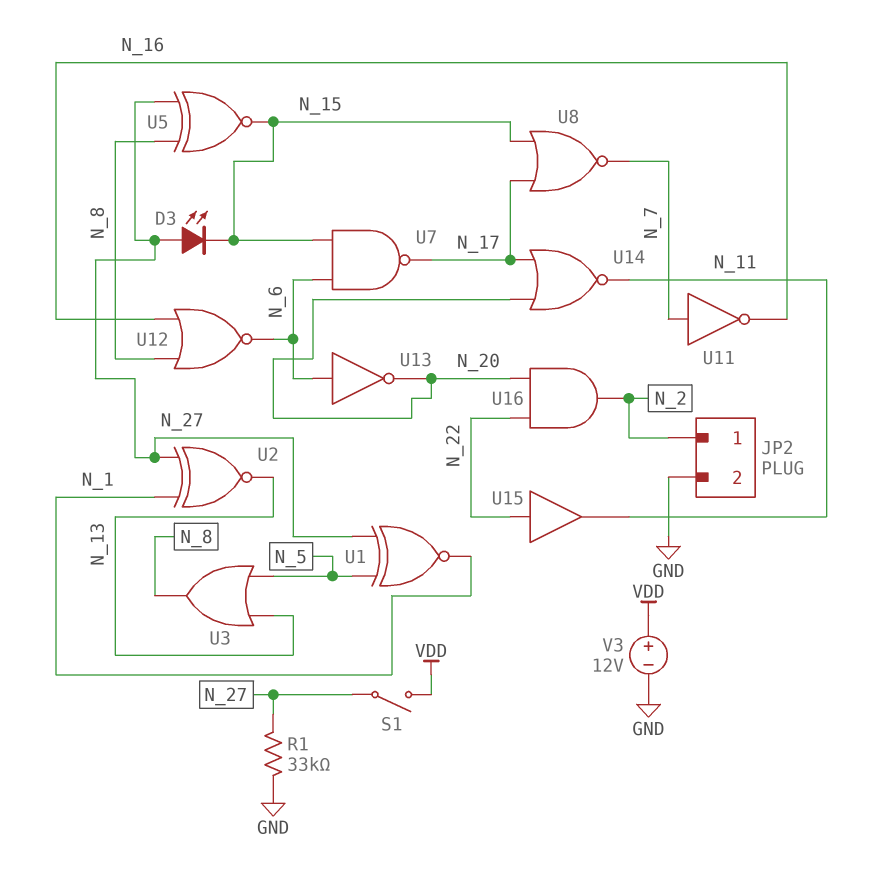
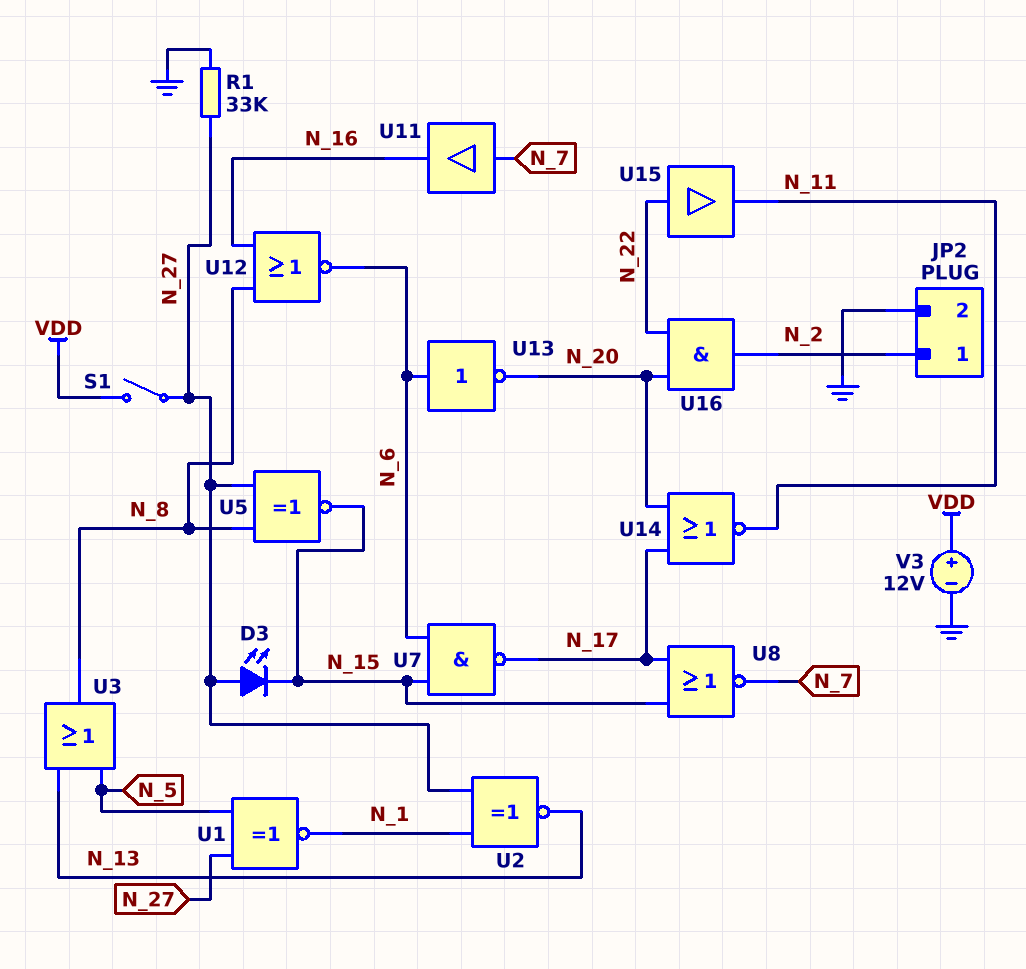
U11: NOT (in N_7, out N_16) -> buffer (in N_7, out N_16)

